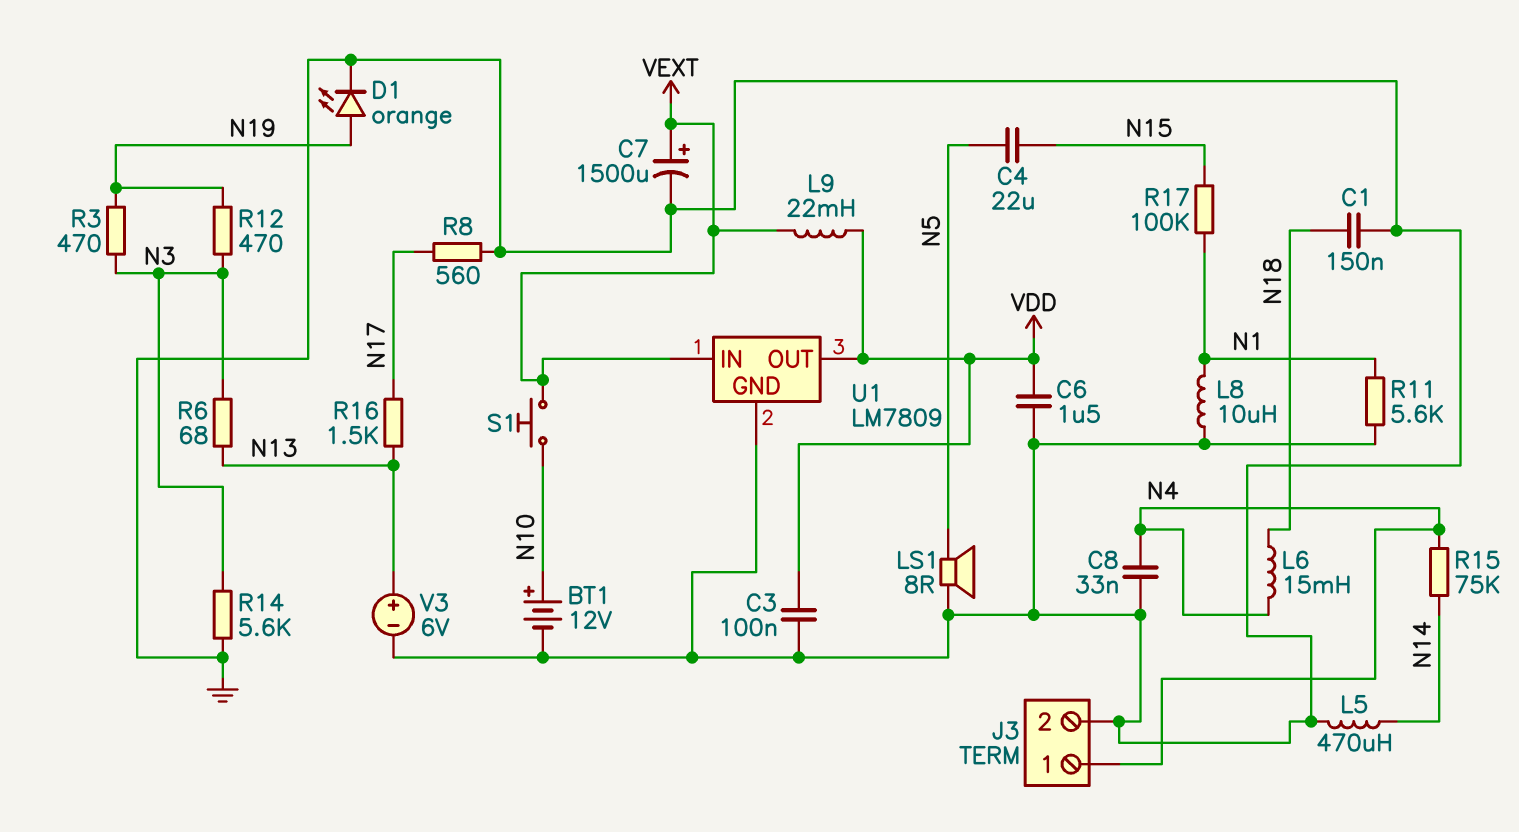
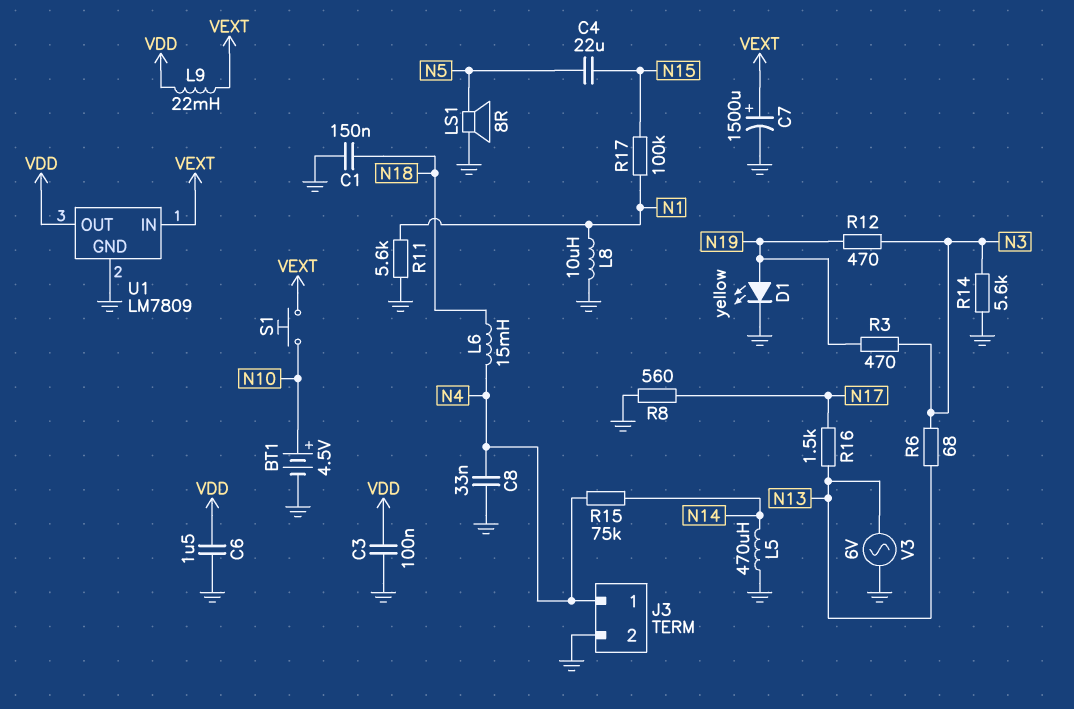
BT1: 12V (plus N10, minus GND) -> 4.5V (plus N10, minus GND)
D1: LED orange (A N19, K GND) -> LED yellow (A N19, K GND)
V3: 6V (plus N13, minus GND) -> AC 6V (GND, N13)

